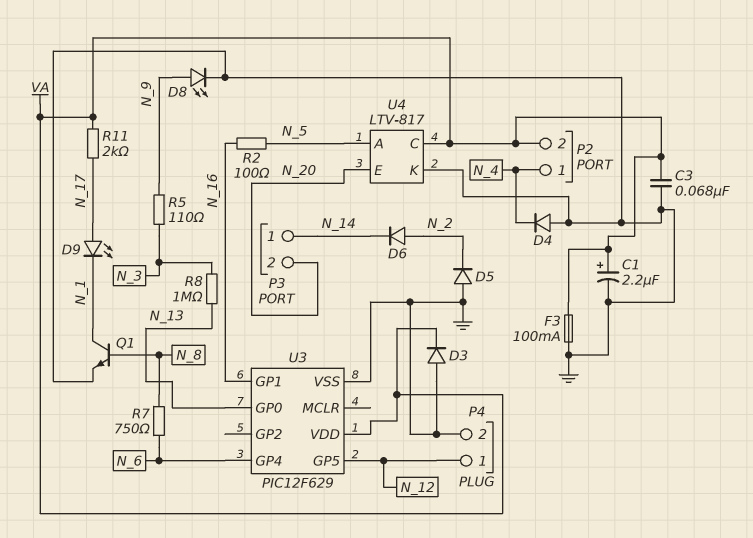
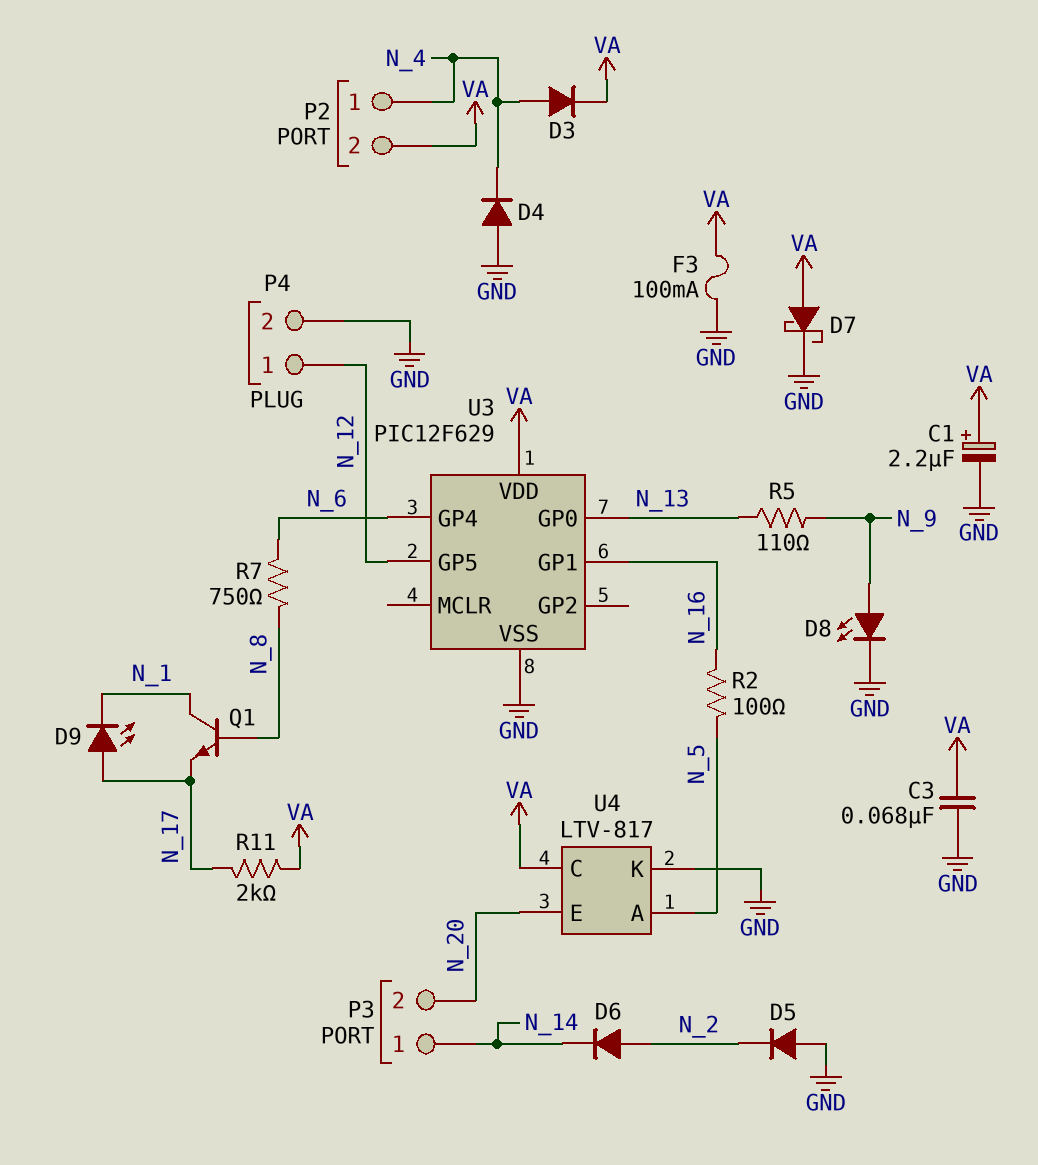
D3: diode (A GND, K VA) -> diode (A N_4, K VA)
D7: none -> schottky (A VA, K GND)
Q1: NPN (B N_8, C N_1, E GND) -> NPN (B N_8, C N_1, E N_17)
R5: 110 (N_3, N_9) -> 110 (N_9, N_13)
R8: 1M (N_3, N_13) -> none

